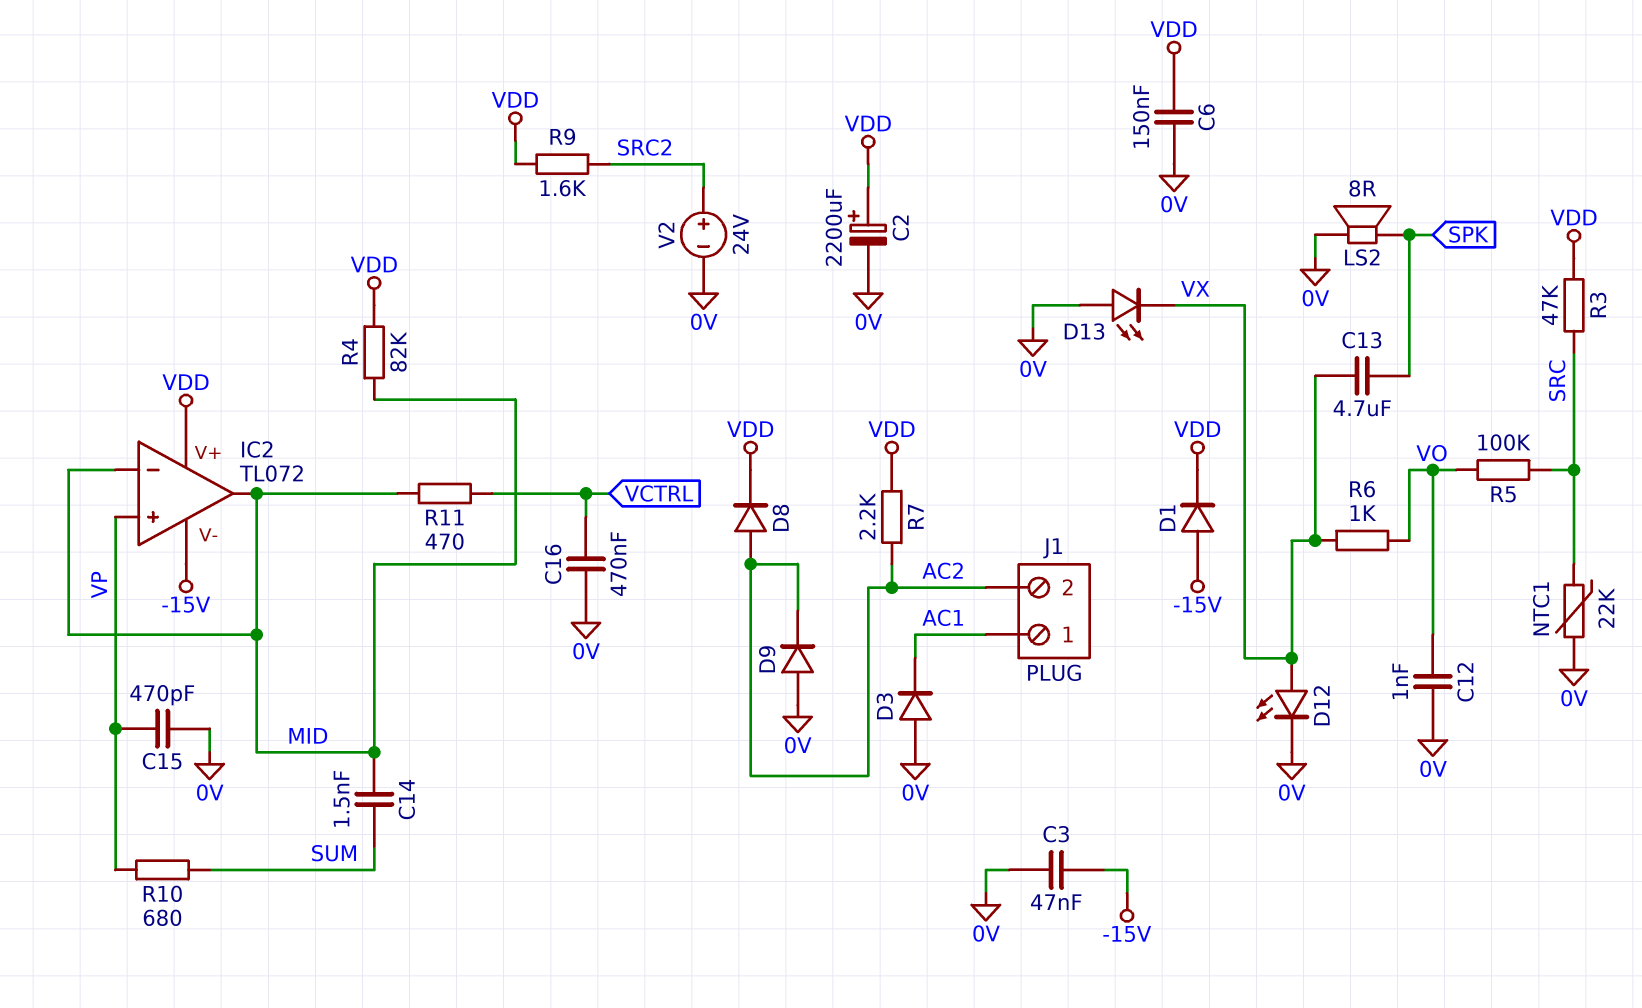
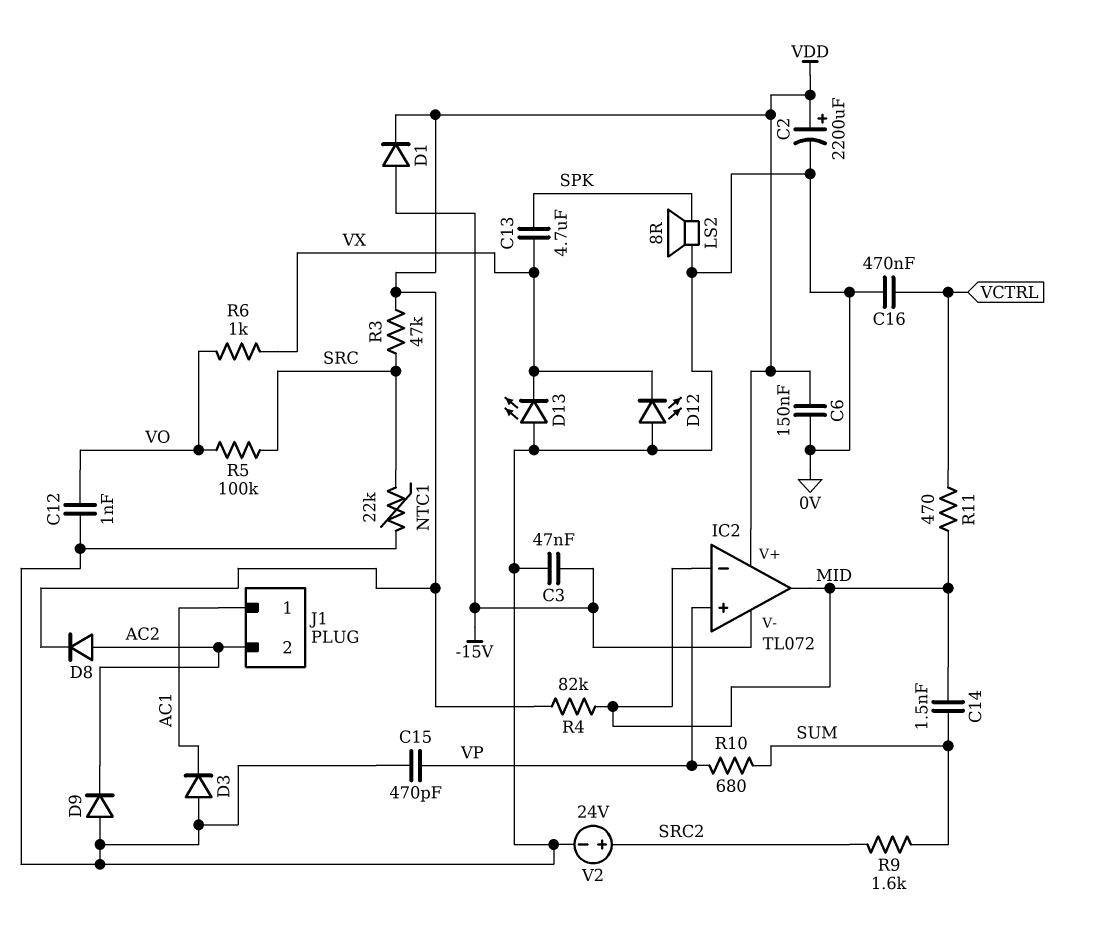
D12: LED (A VX, K 0V) -> LED (A 0V, K VX)
R7: 2.2k (AC2, VDD) -> none
R9: 1.6k (SRC2, VDD) -> 1.6k (SRC2, SUM)

